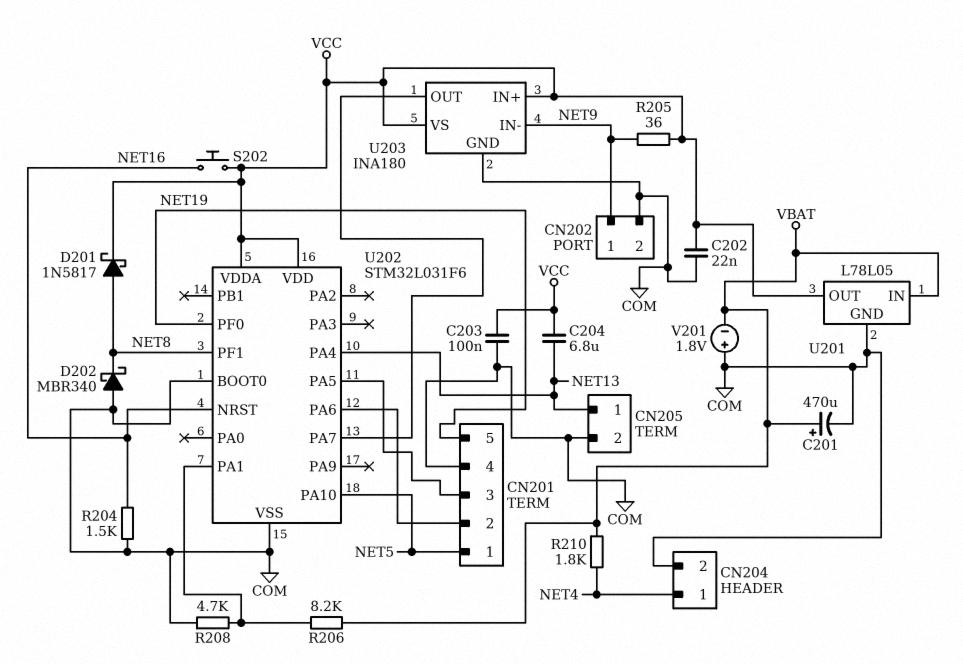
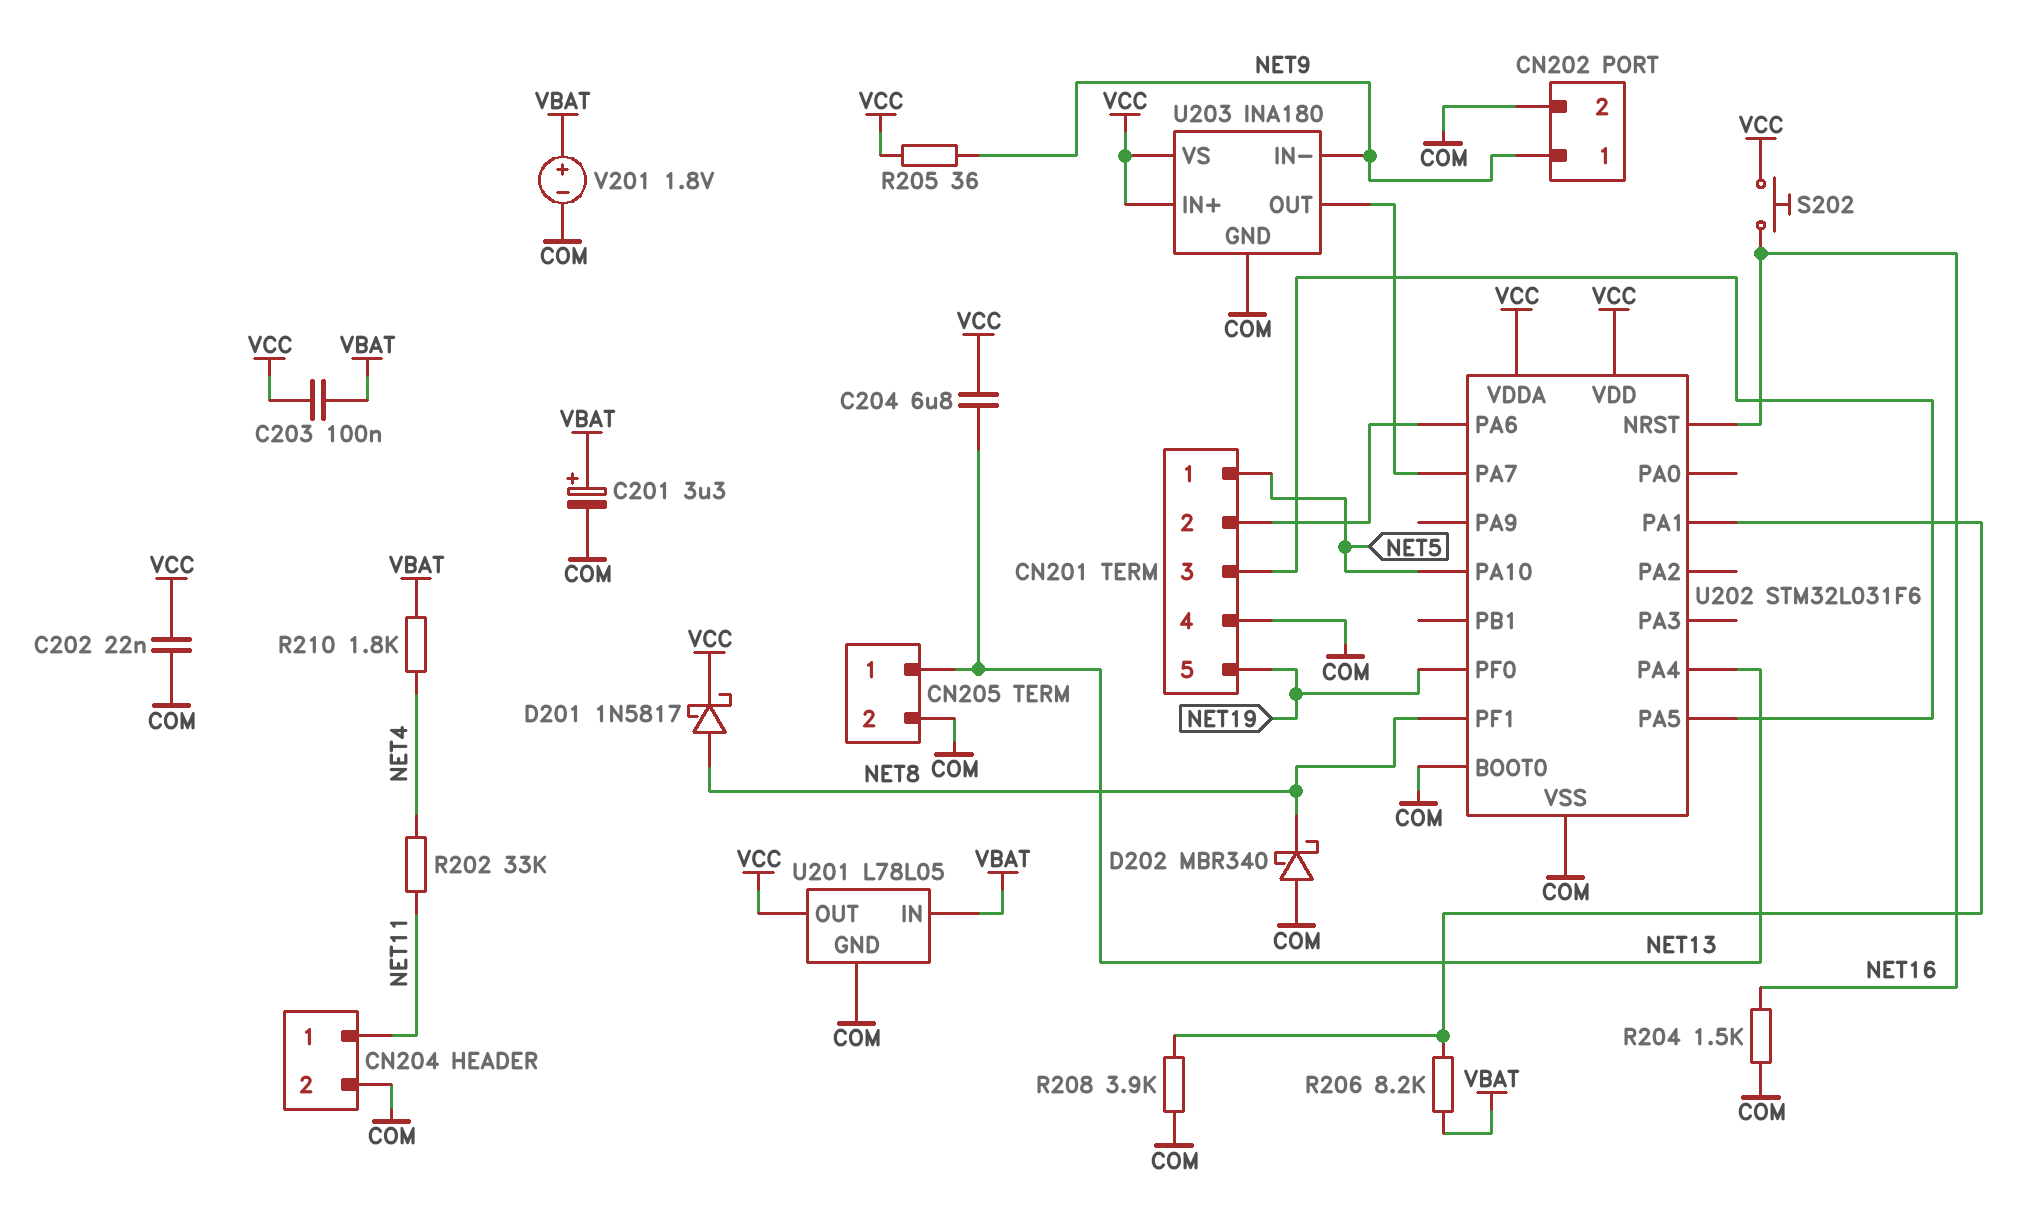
C201: 470uF (plus VBAT, minus COM) -> 3.3uF (plus VBAT, minus COM)
C203: 100nF (COM, VCC) -> 100nF (VBAT, VCC)
CN204 pin 1: NET4 -> NET11
R202: none -> 33k (NET4, NET11)
R208: 4.7k (COM, U202/PA1) -> 3.9k (COM, U202/PA1)
V201: 1.8V (plus COM, minus VBAT) -> 1.8V (plus VBAT, minus COM)

